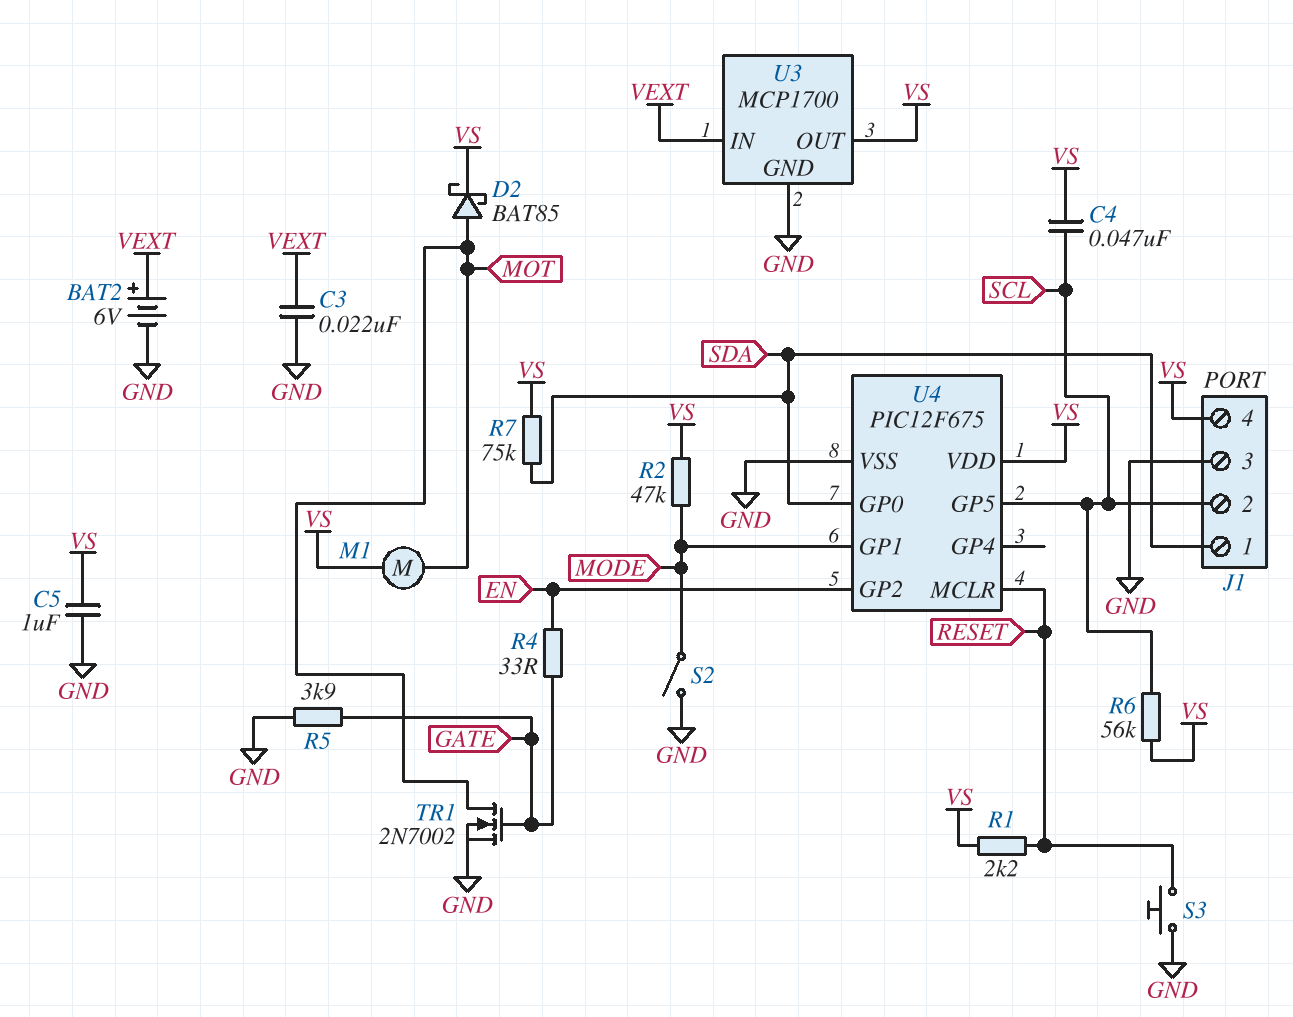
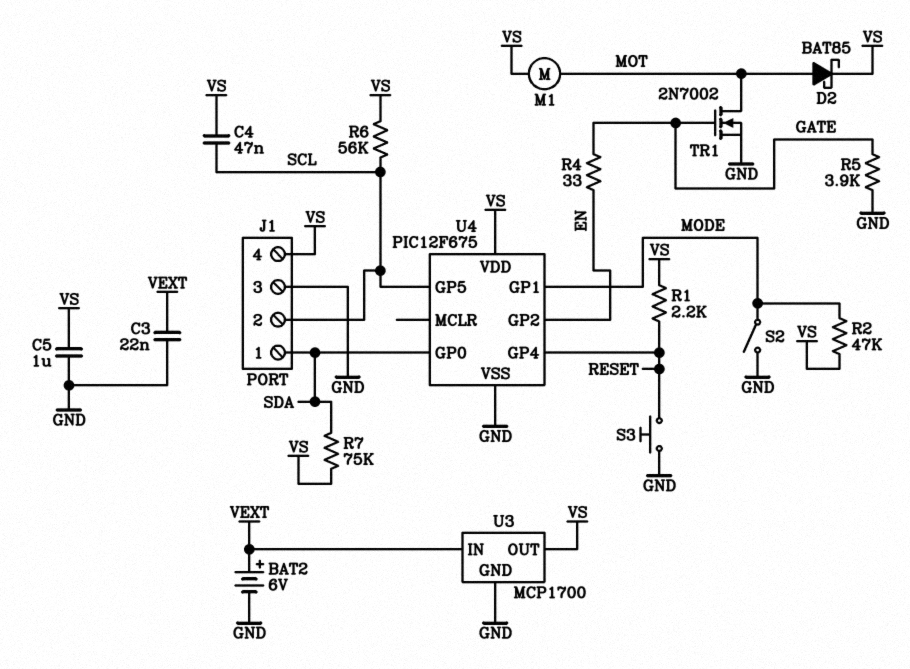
U4 pin GP4: none -> RESET
U4 pin MCLR: RESET -> none

